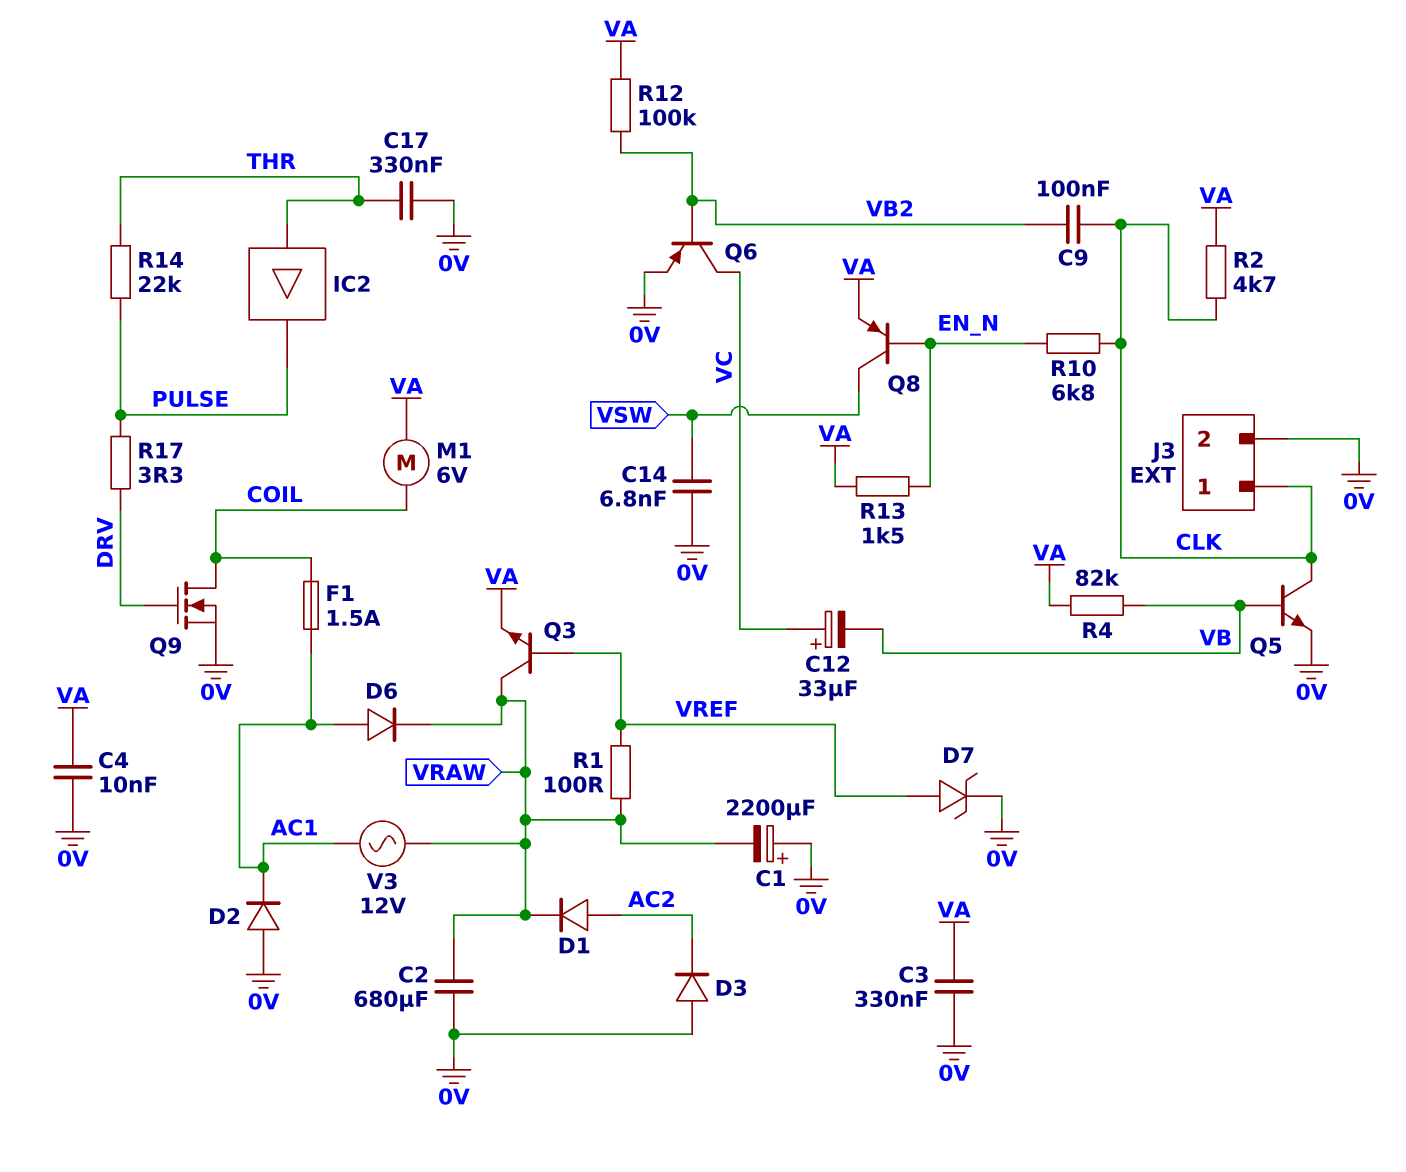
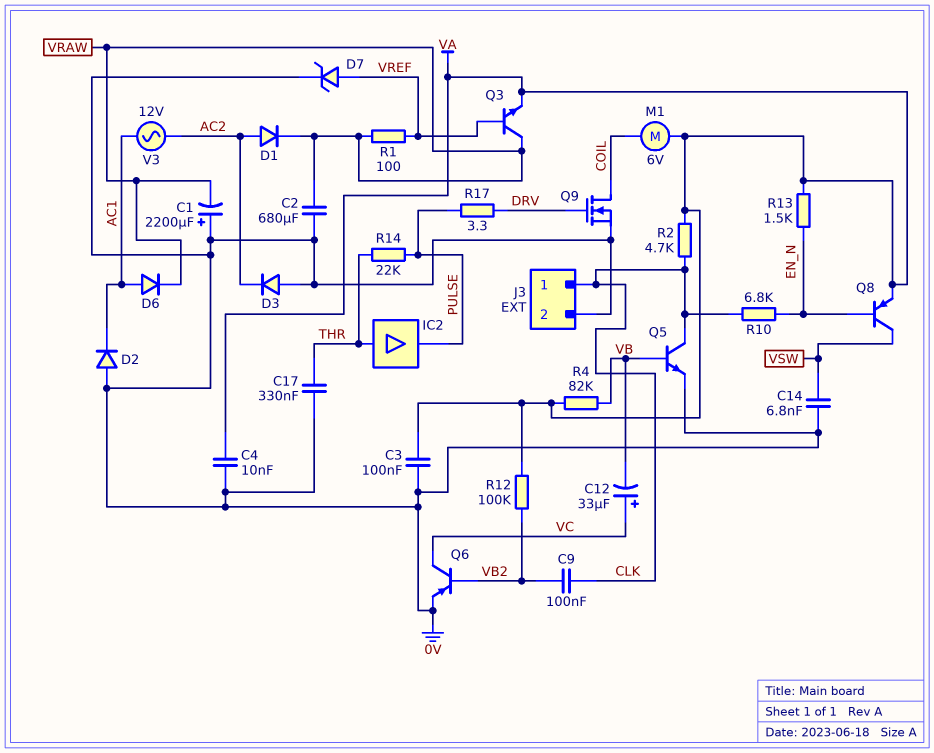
C3: 330nF (0V, VA) -> 100nF (0V, VA)
F1: 1.5A (AC1, COIL) -> none
V3: AC 12V (AC1, VRAW) -> AC 12V (AC1, AC2)

